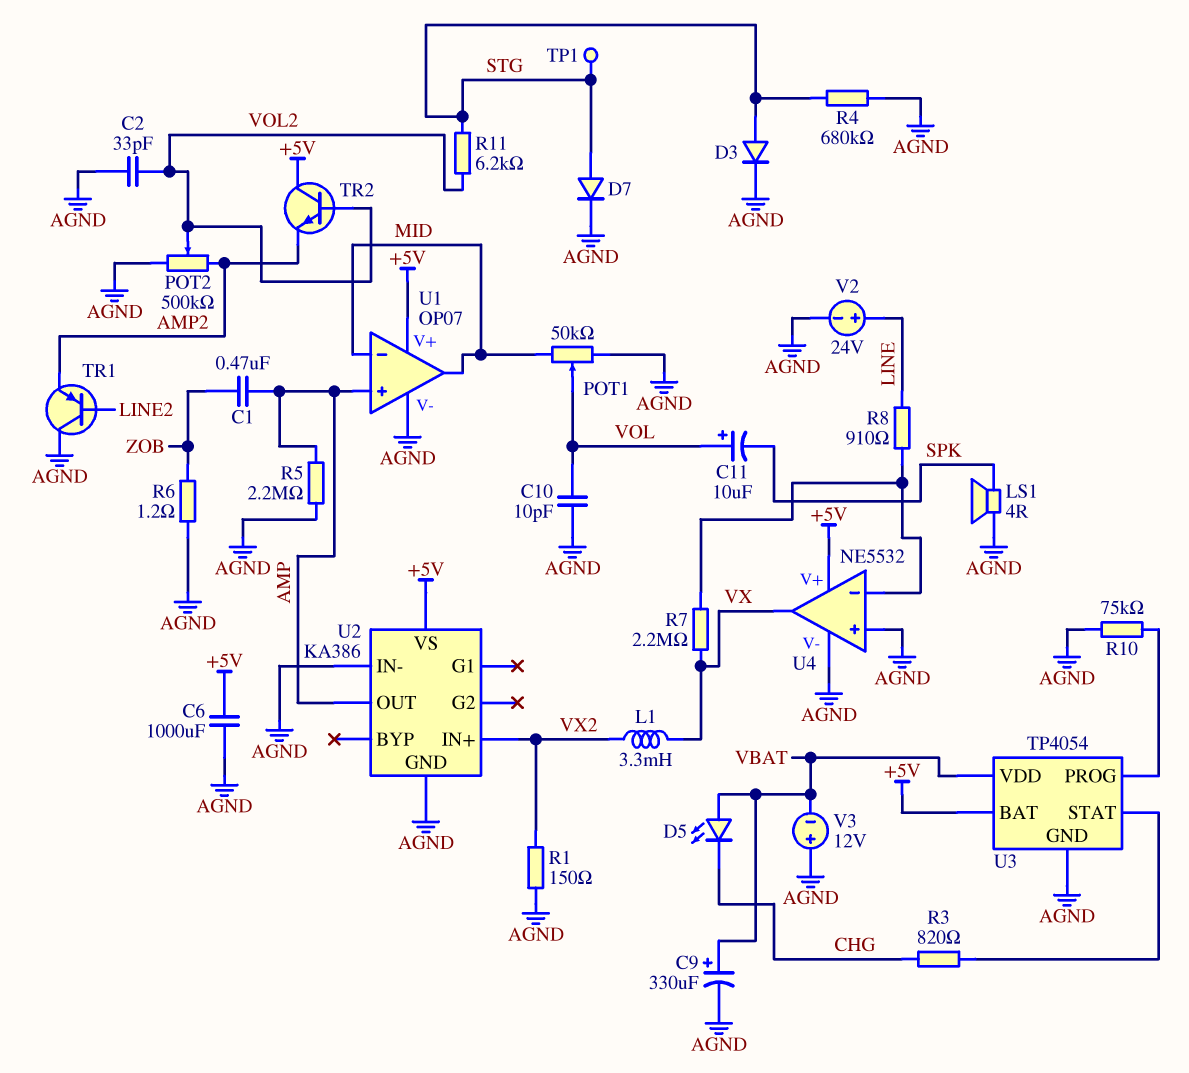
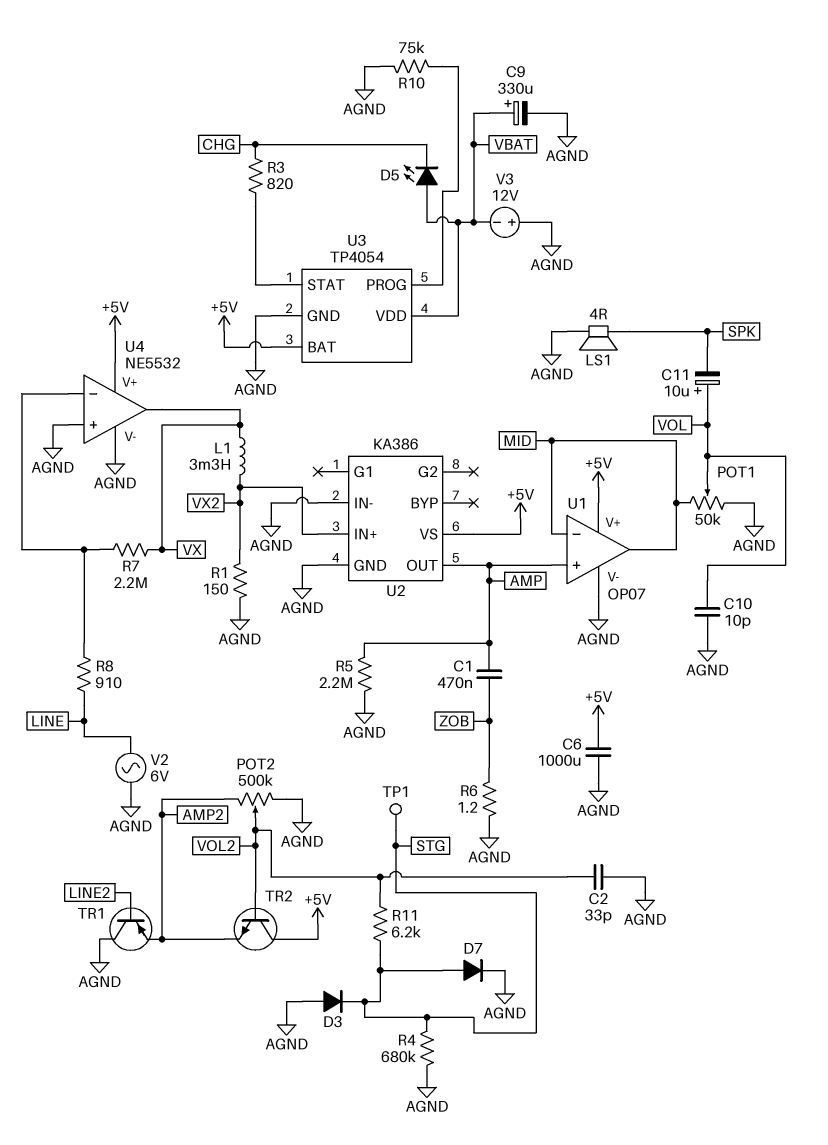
D3: diode (A STG, K AGND) -> diode (A AGND, K STG)
V2: 24V (plus LINE, minus AGND) -> AC 6V (AGND, LINE)

